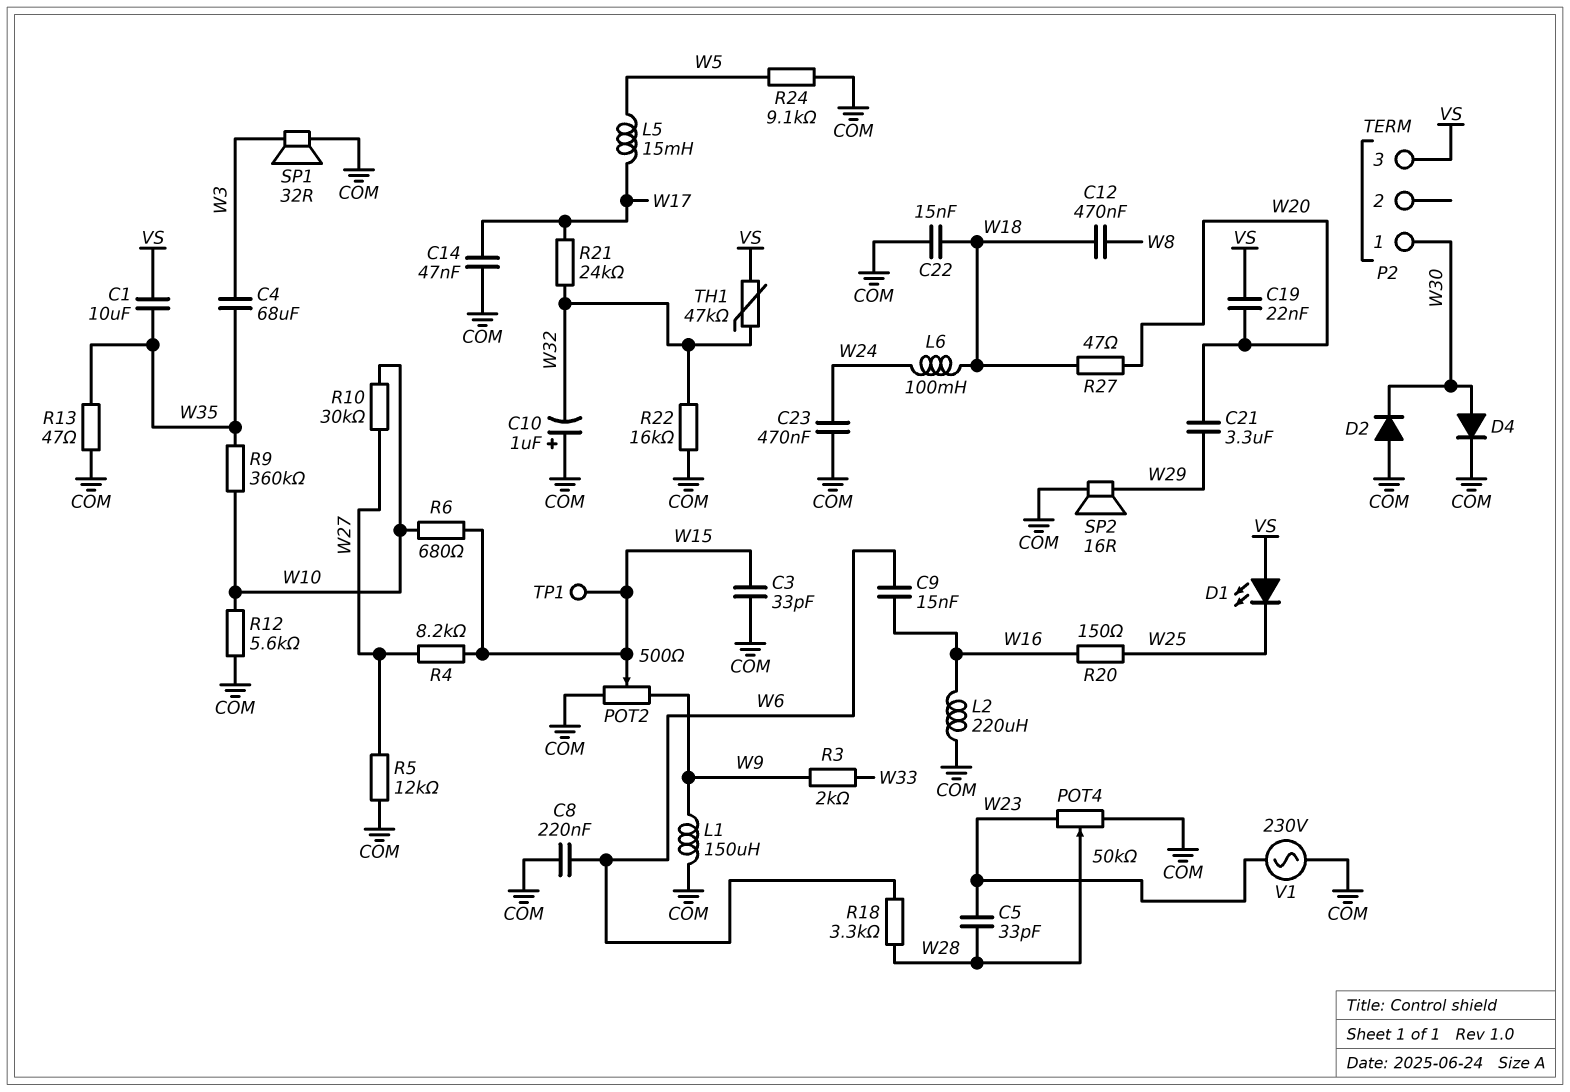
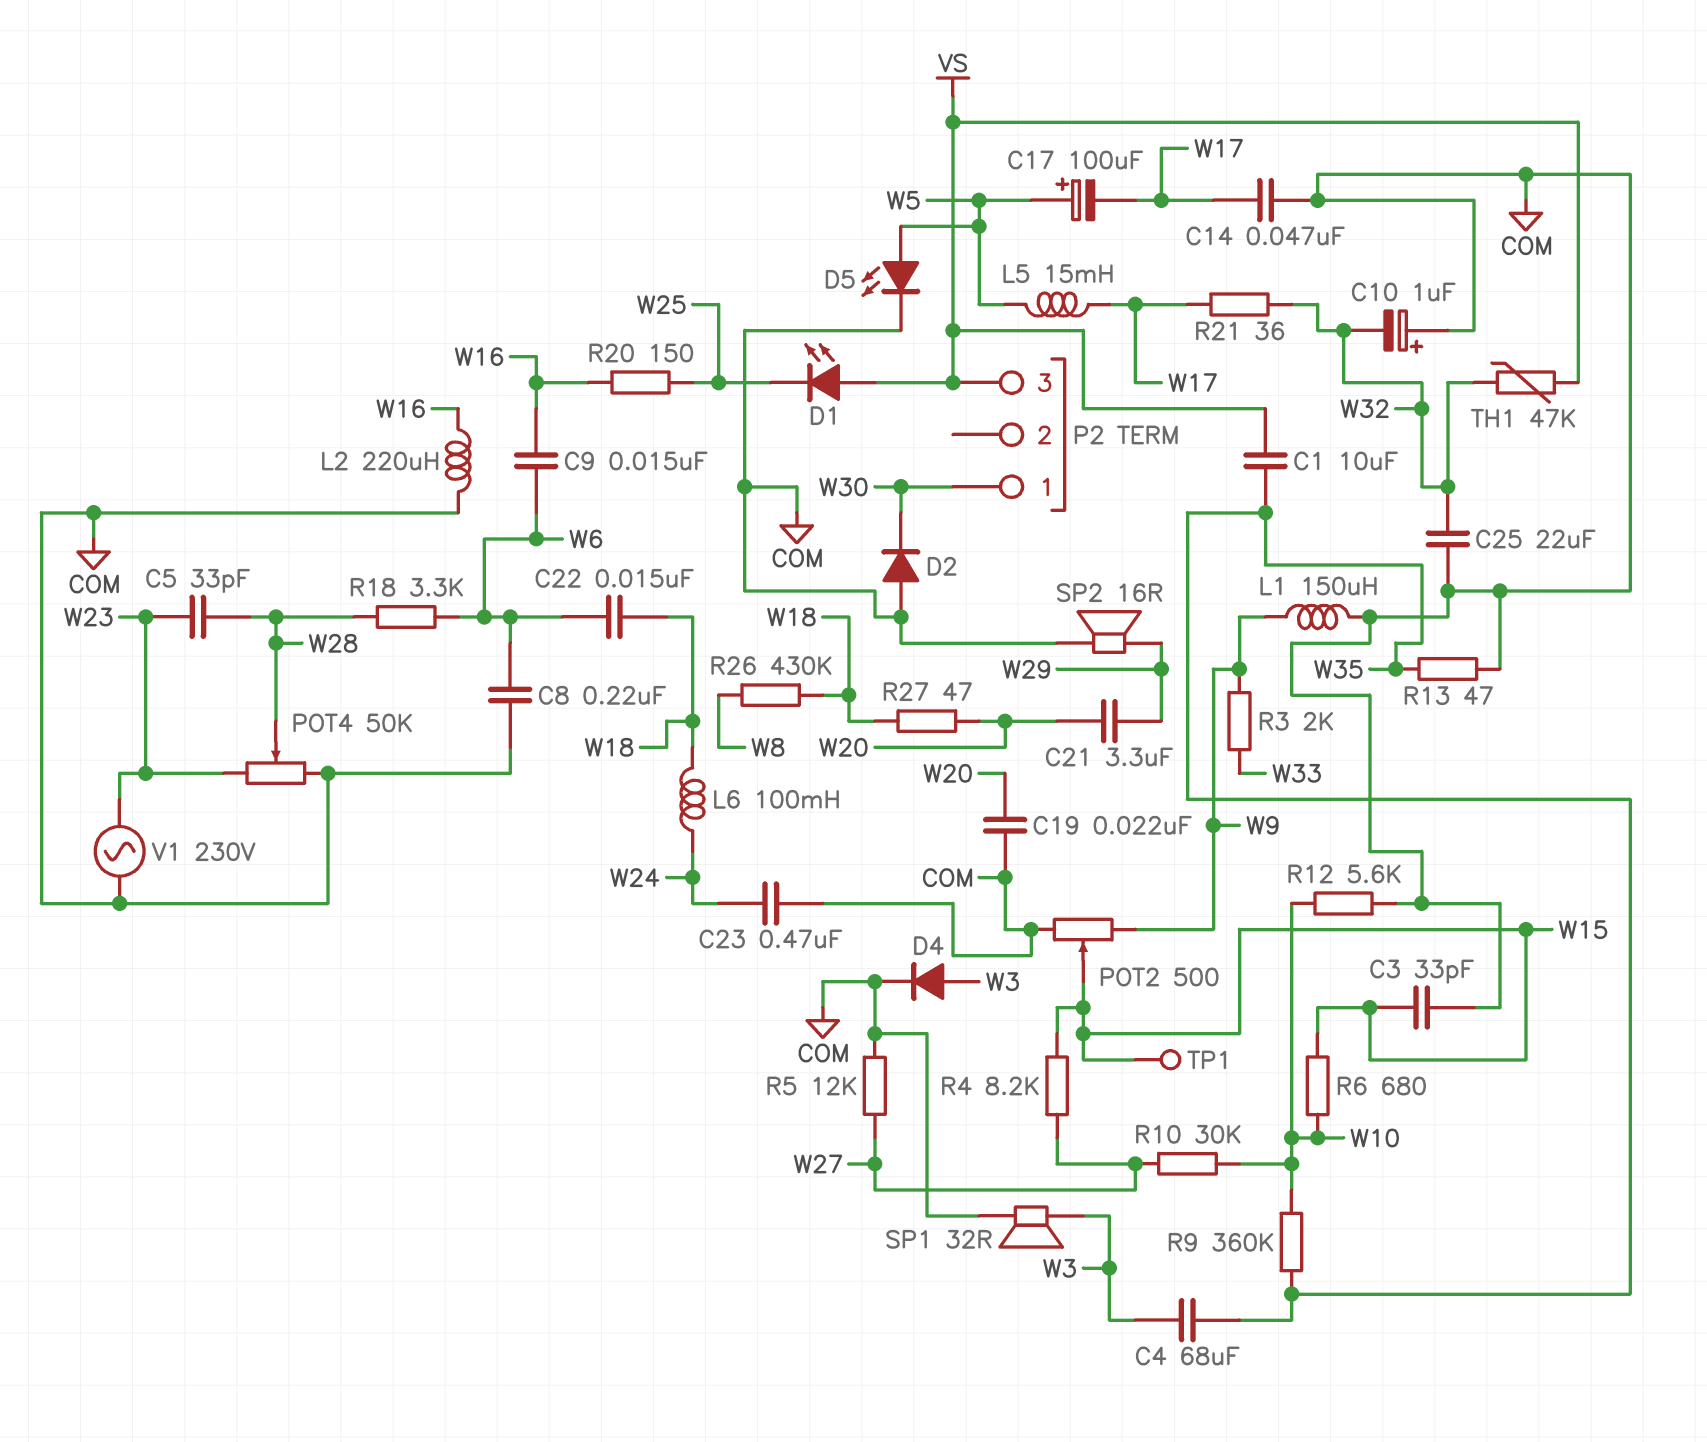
C12: 470nF (W8, W18) -> none
C17: none -> 100uF (plus W5, minus W17)
C19: 22nF (VS, W20) -> 22nF (COM, W20)
C22: 15nF (COM, W18) -> 15nF (W6, W18)
C25: none -> 22uF (COM, W32)
D4: diode (A W30, K COM) -> diode (A W3, K COM)
D5: none -> LED (A W5, K COM)
R21: 24k (W17, W32) -> 36 (W17, W32)
R22: 16k (COM, W32) -> none
R24: 9.1k (COM, W5) -> none
R26: none -> 430k (W8, W18)

